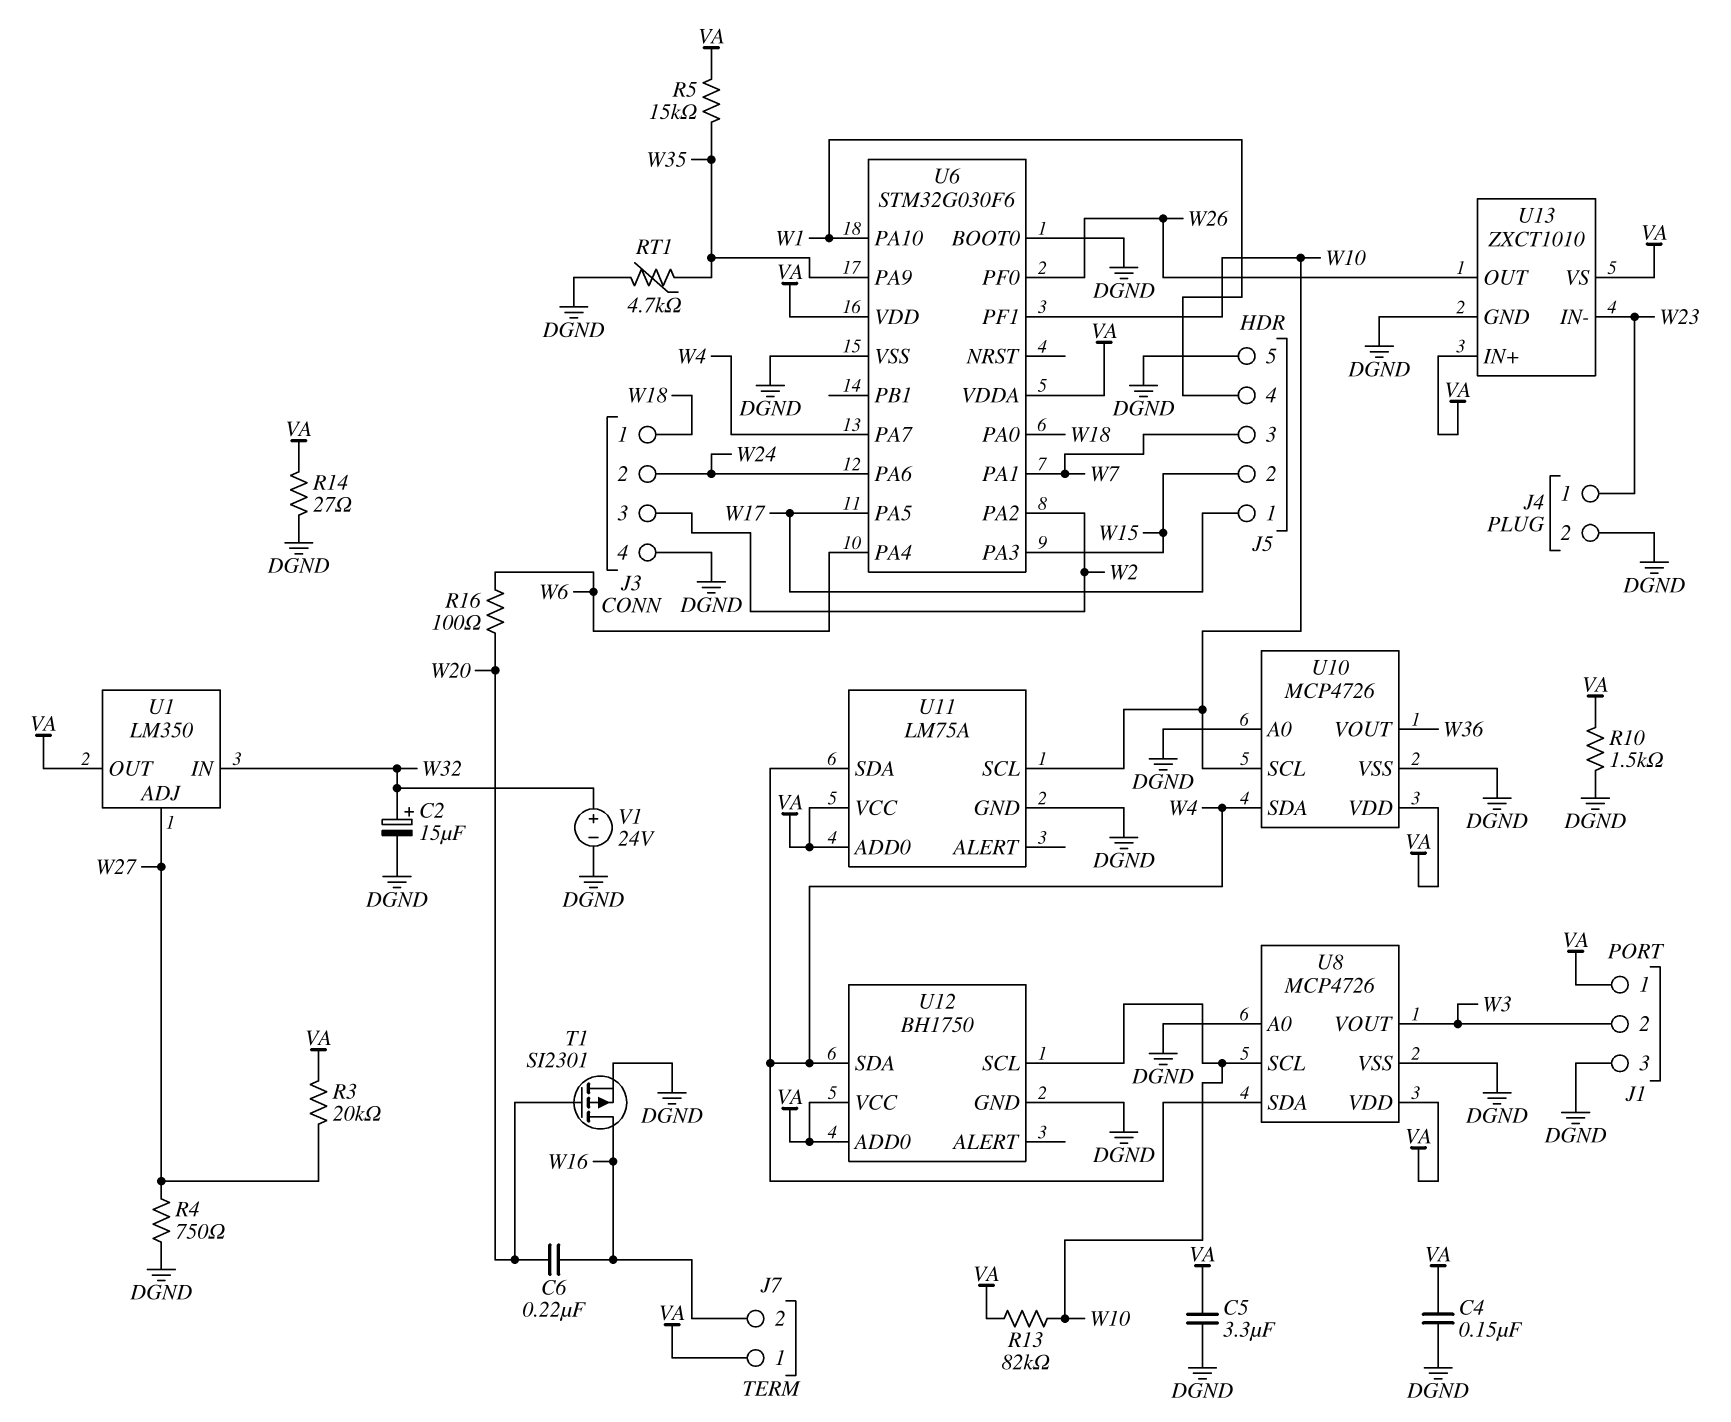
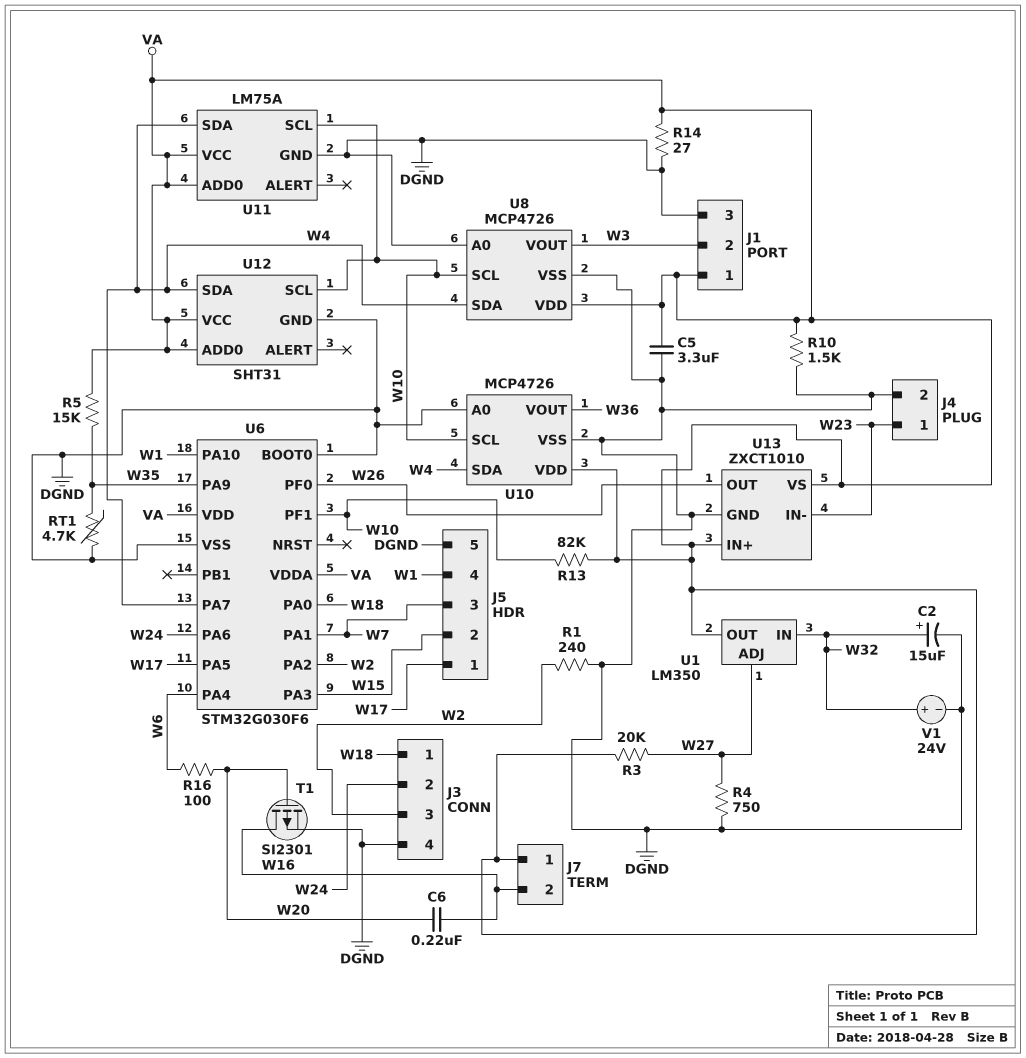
C4: 150nF (DGND, VA) -> none
R1: none -> 240 (DGND, W2)
U12: BH1750 -> SHT31

